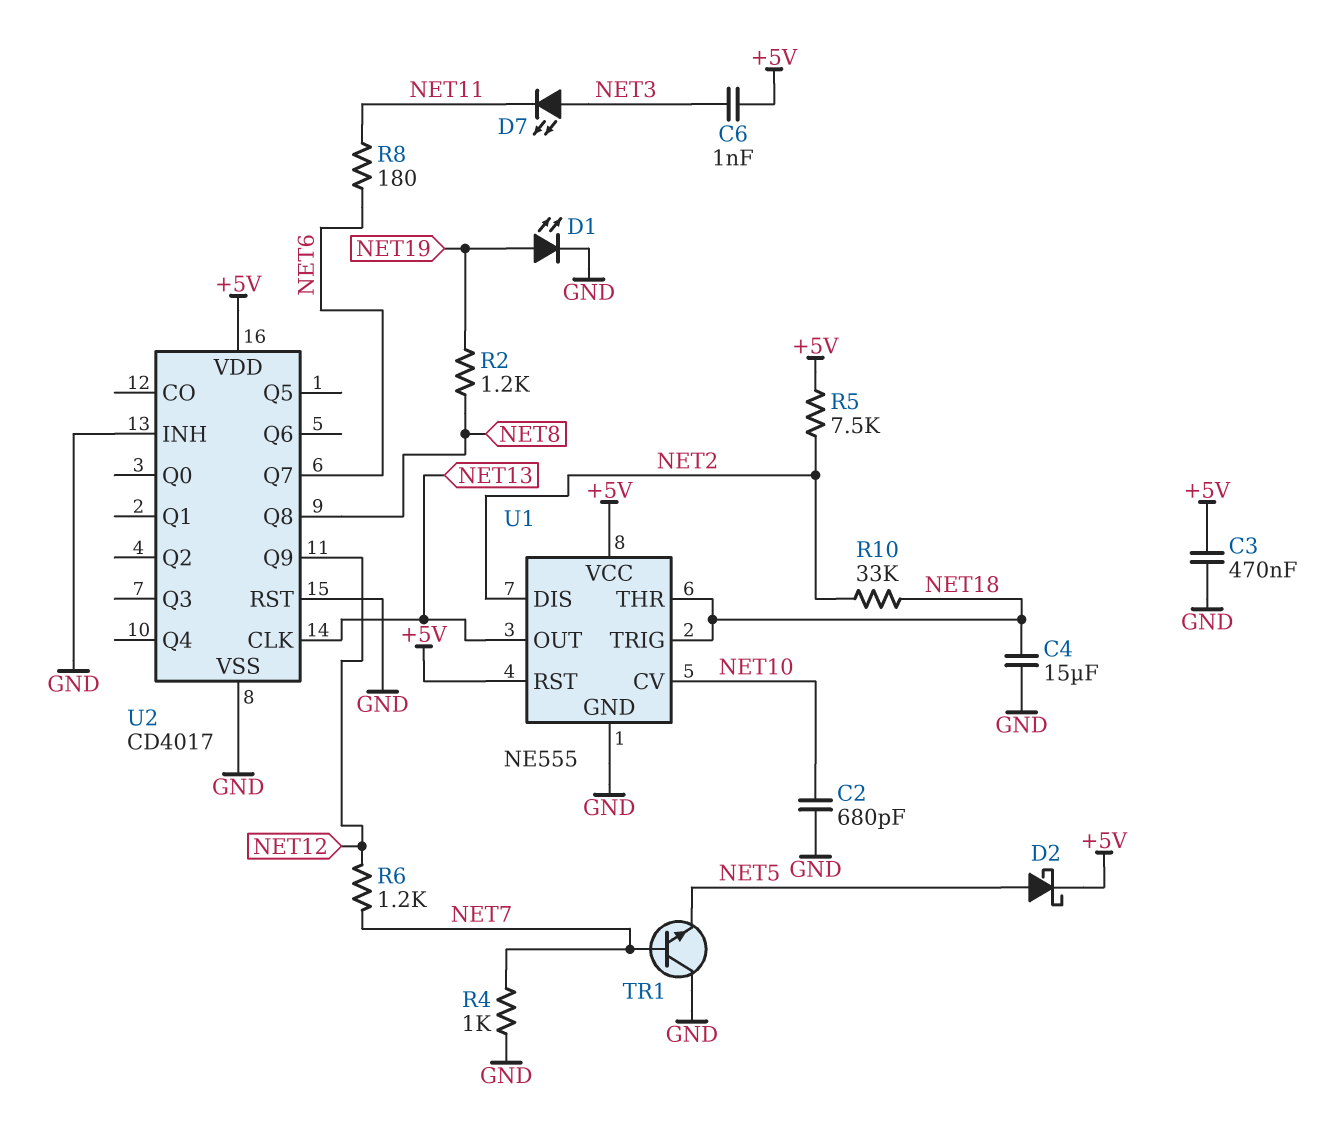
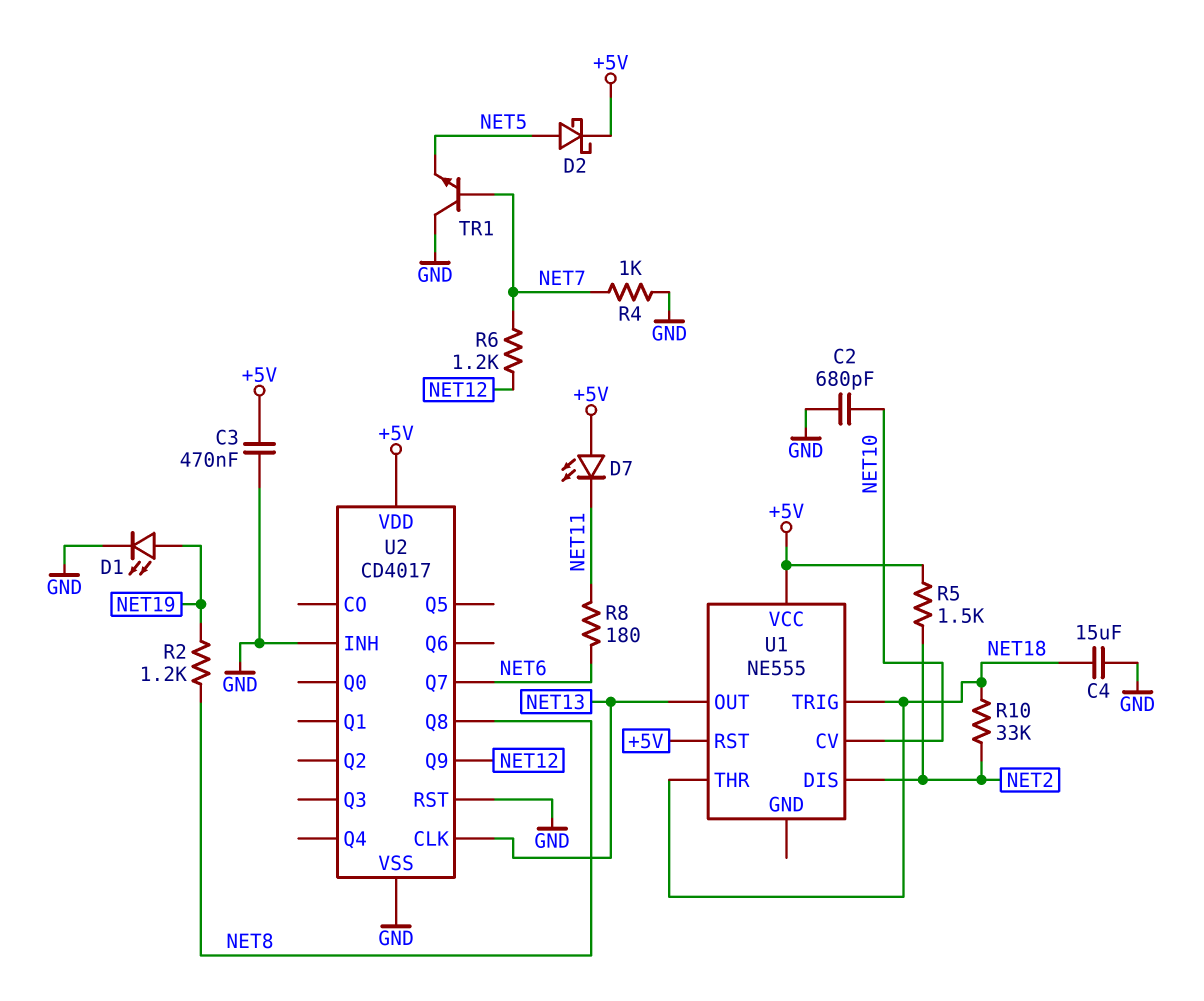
C6: 1nF (+5V, NET3) -> none
D7: LED (A NET3, K NET11) -> LED (A +5V, K NET11)
R5: 7.5k (+5V, NET2) -> 1.5k (+5V, NET2)
U1 pin GND: GND -> none

